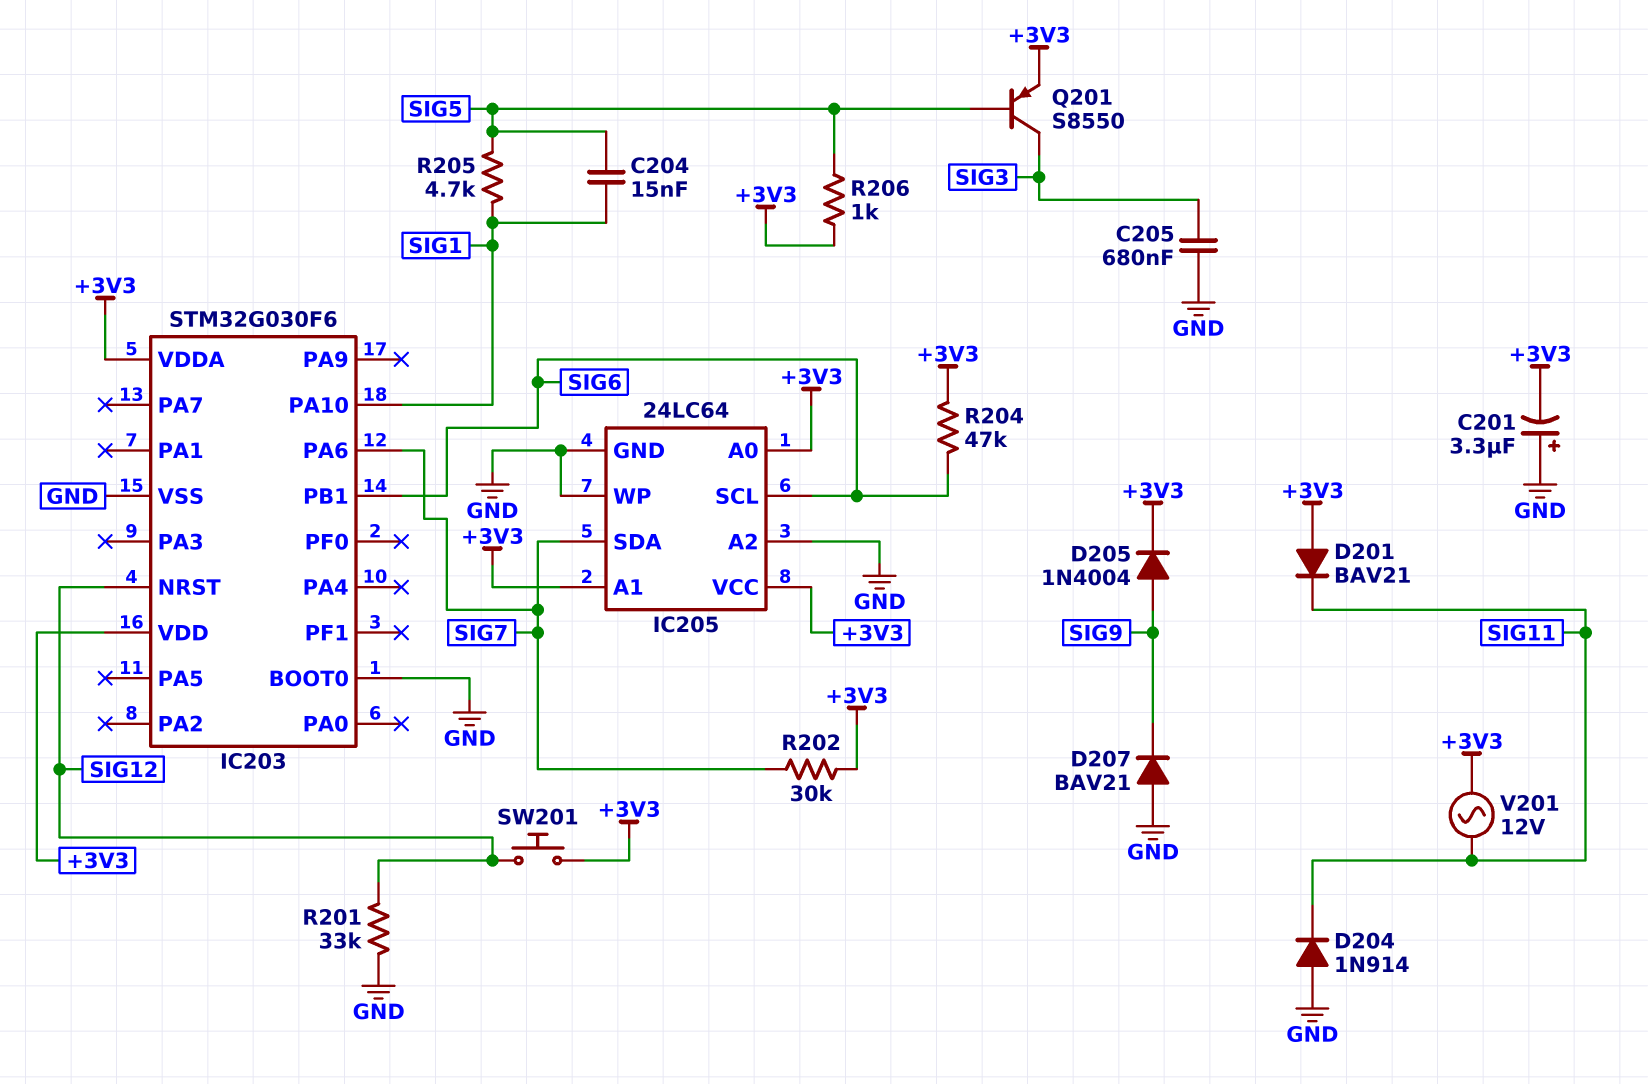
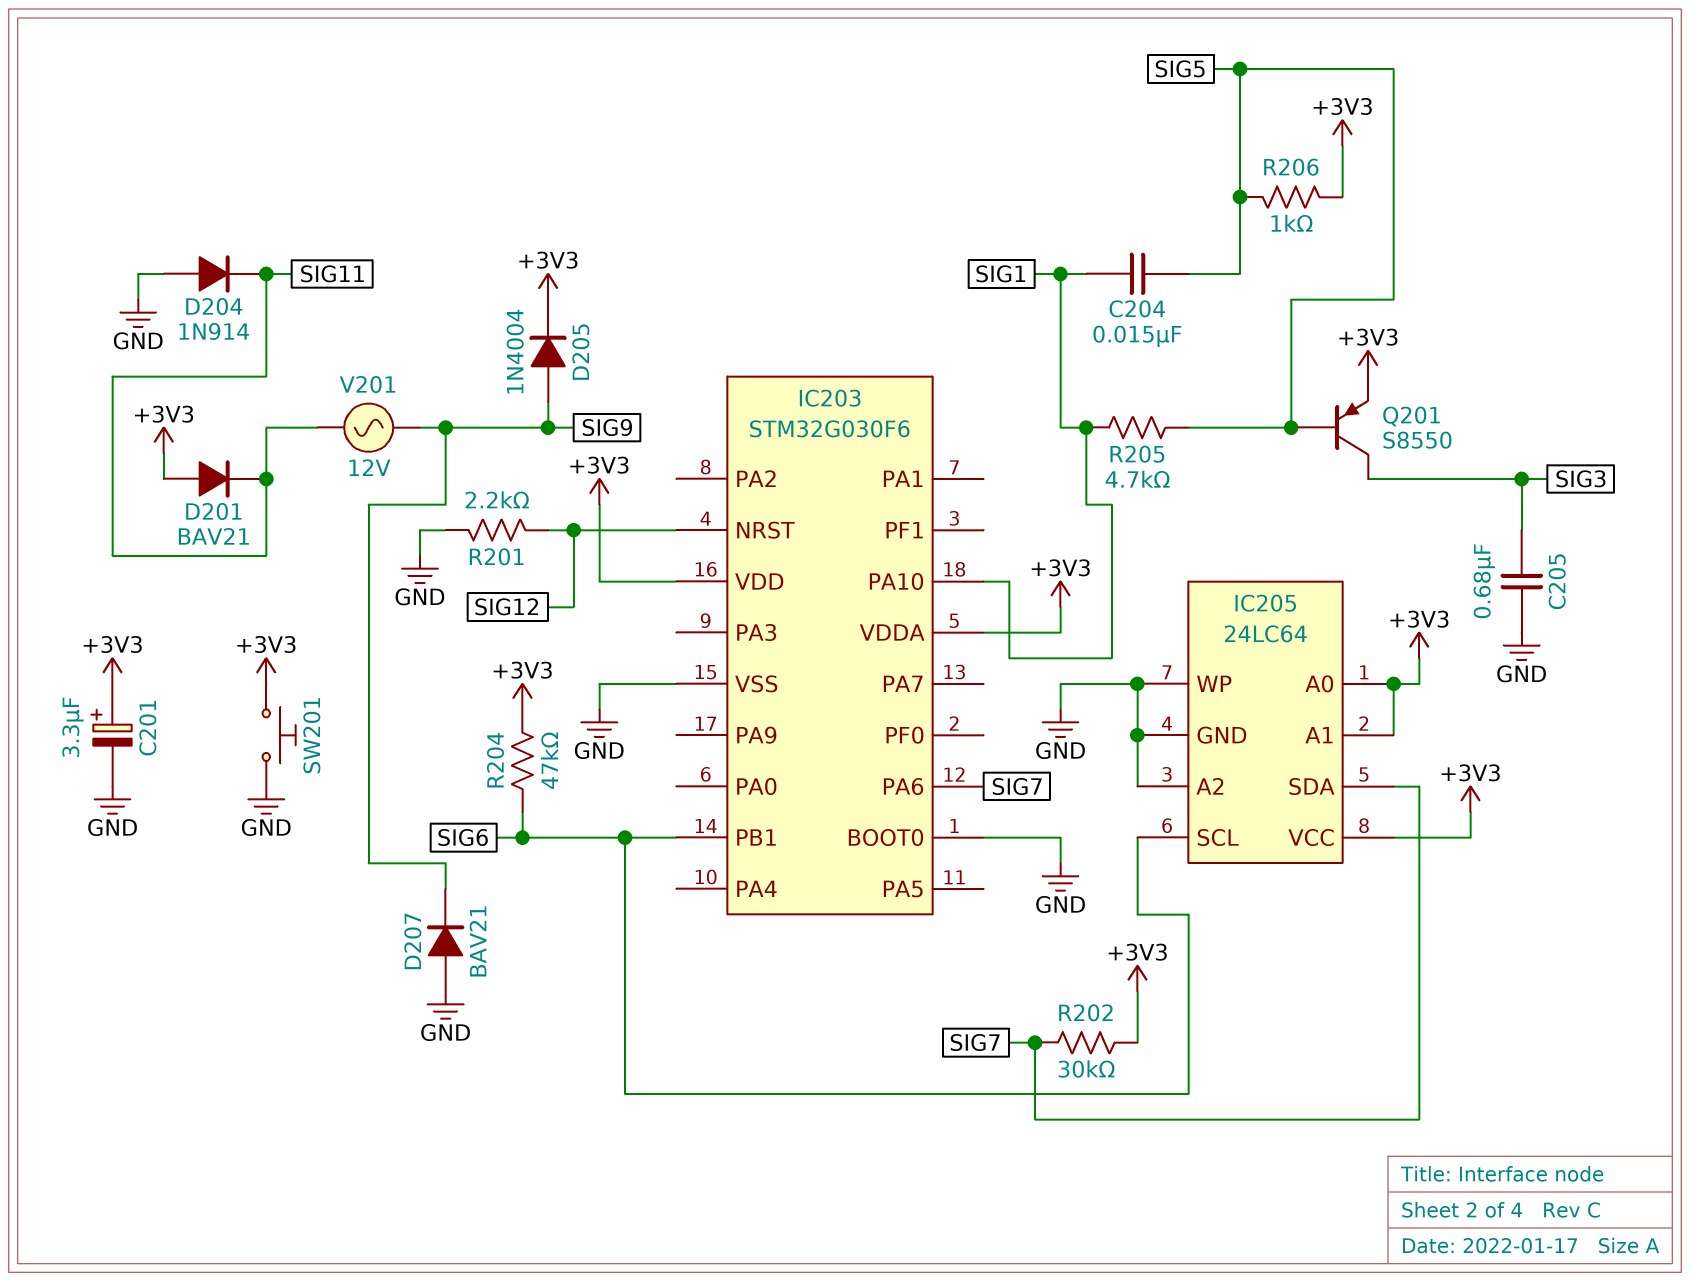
C201: 3.3uF (plus GND, minus +3V3) -> 3.3uF (plus +3V3, minus GND)
R201: 33k (GND, SIG12) -> 2.2k (GND, SIG12)
SW201: button (+3V3, SIG12) -> button (+3V3, GND)
V201: AC 12V (+3V3, SIG11) -> AC 12V (SIG9, SIG11)

